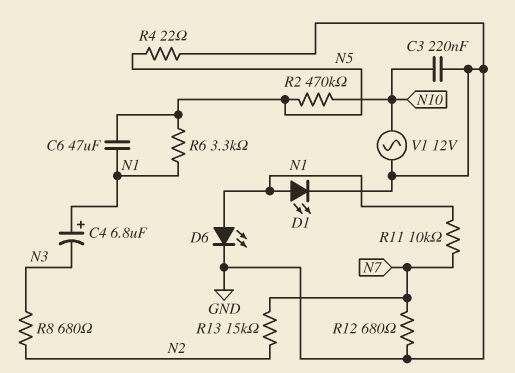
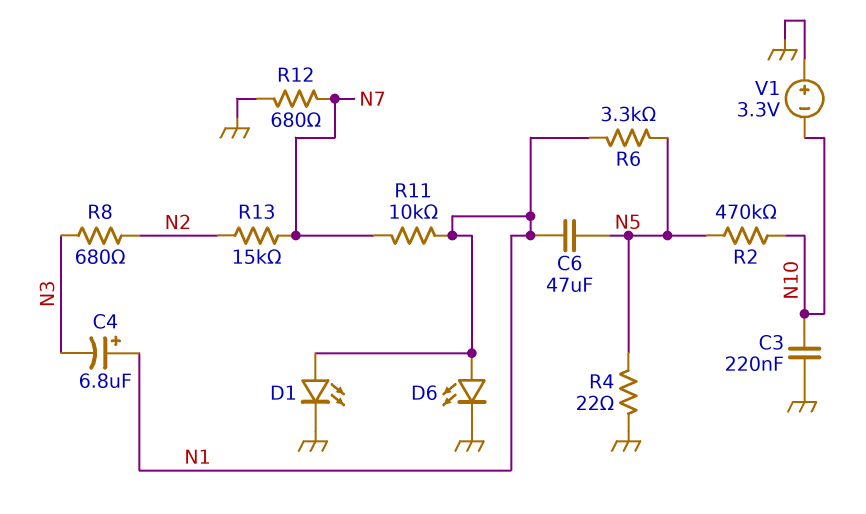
V1: AC 12V (GND, N10) -> 3.3V (plus GND, minus N10)

